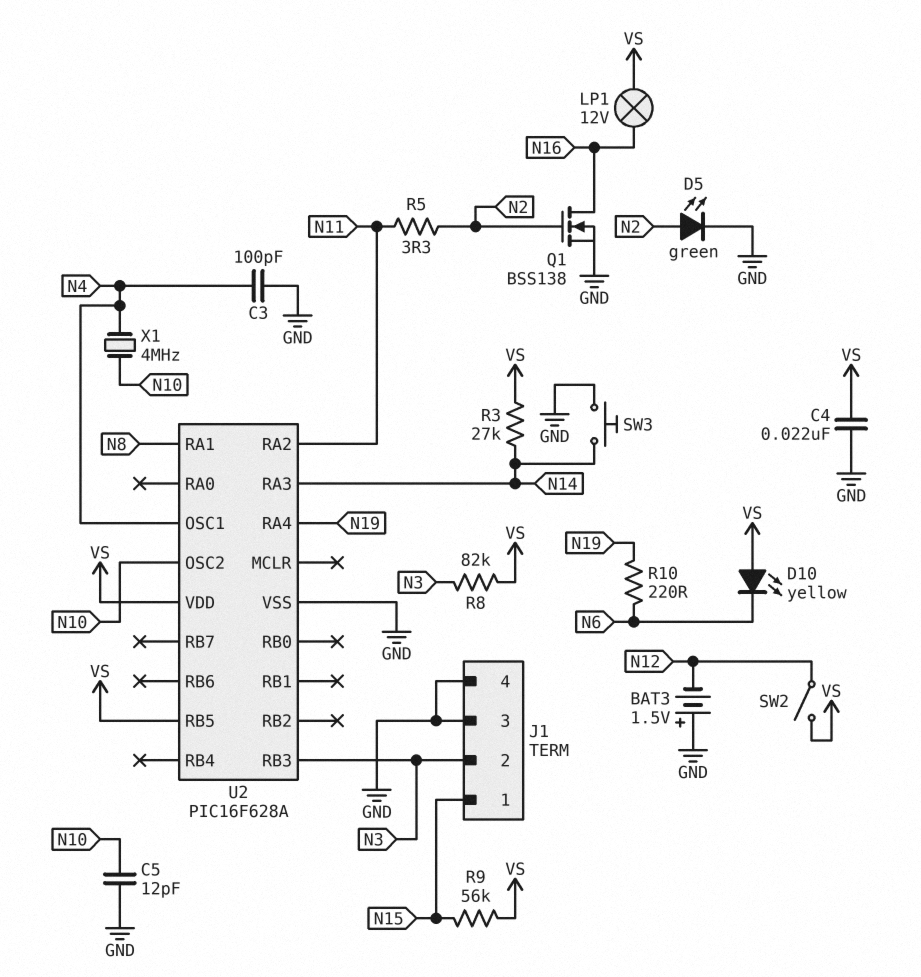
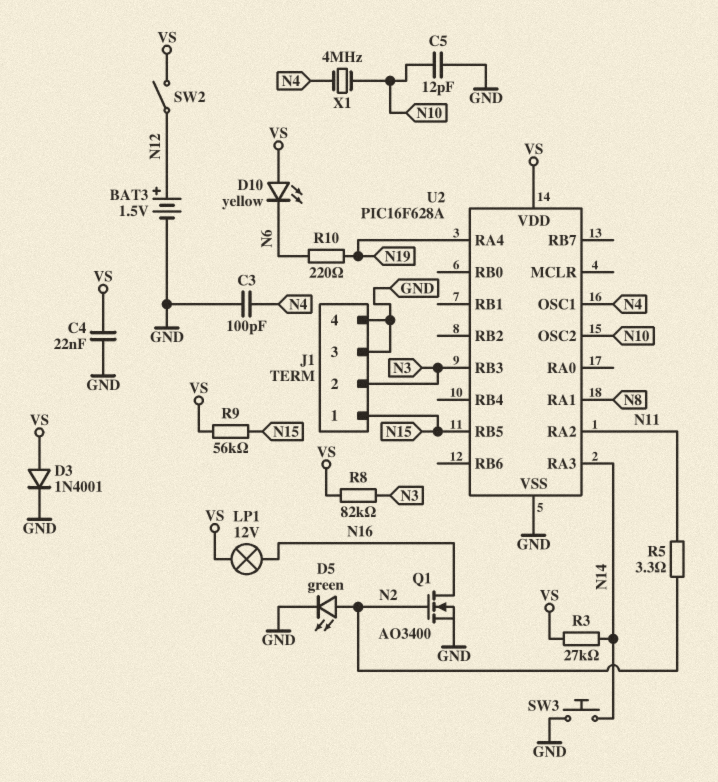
BAT3: 1.5V (plus GND, minus N12) -> 1.5V (plus N12, minus GND)
D3: none -> diode 1N4001 (A VS, K GND)
Q1: NMOS BSS138 (G N2, D N16, S GND) -> NMOS AO3400 (G N2, D N16, S GND)
U2 pin RB5: VS -> N15

